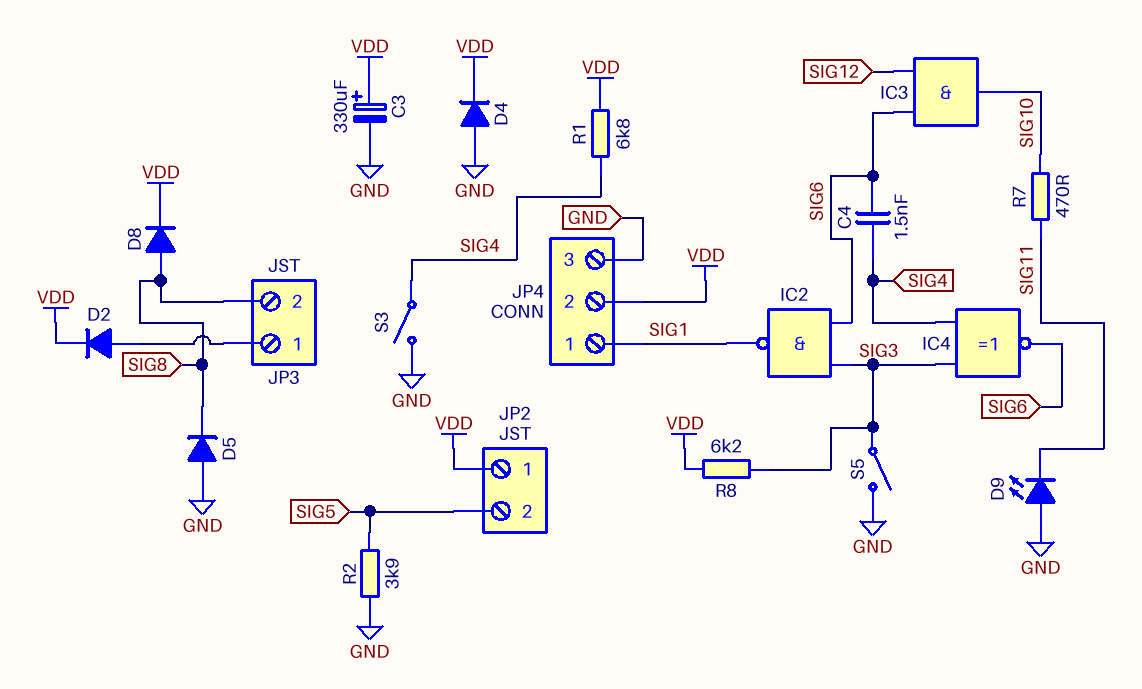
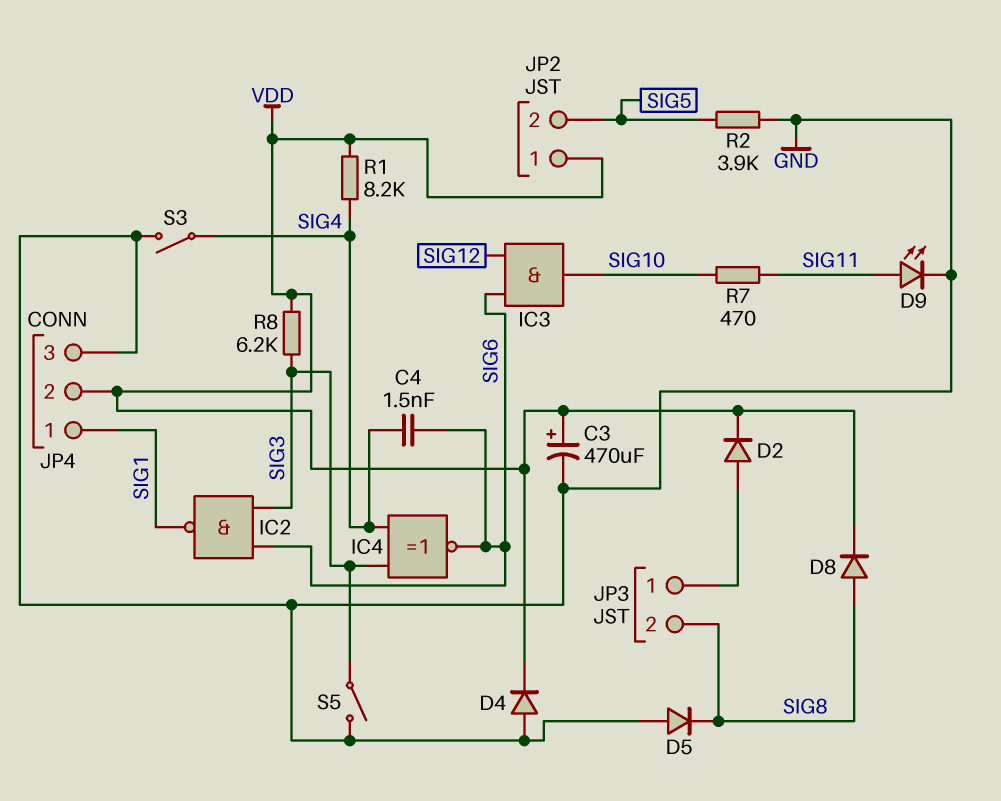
C3: 330uF (plus VDD, minus GND) -> 470uF (plus VDD, minus GND)
D9: LED (A GND, K SIG11) -> LED (A SIG11, K GND)
R1: 6.8k (SIG4, VDD) -> 8.2k (SIG4, VDD)

